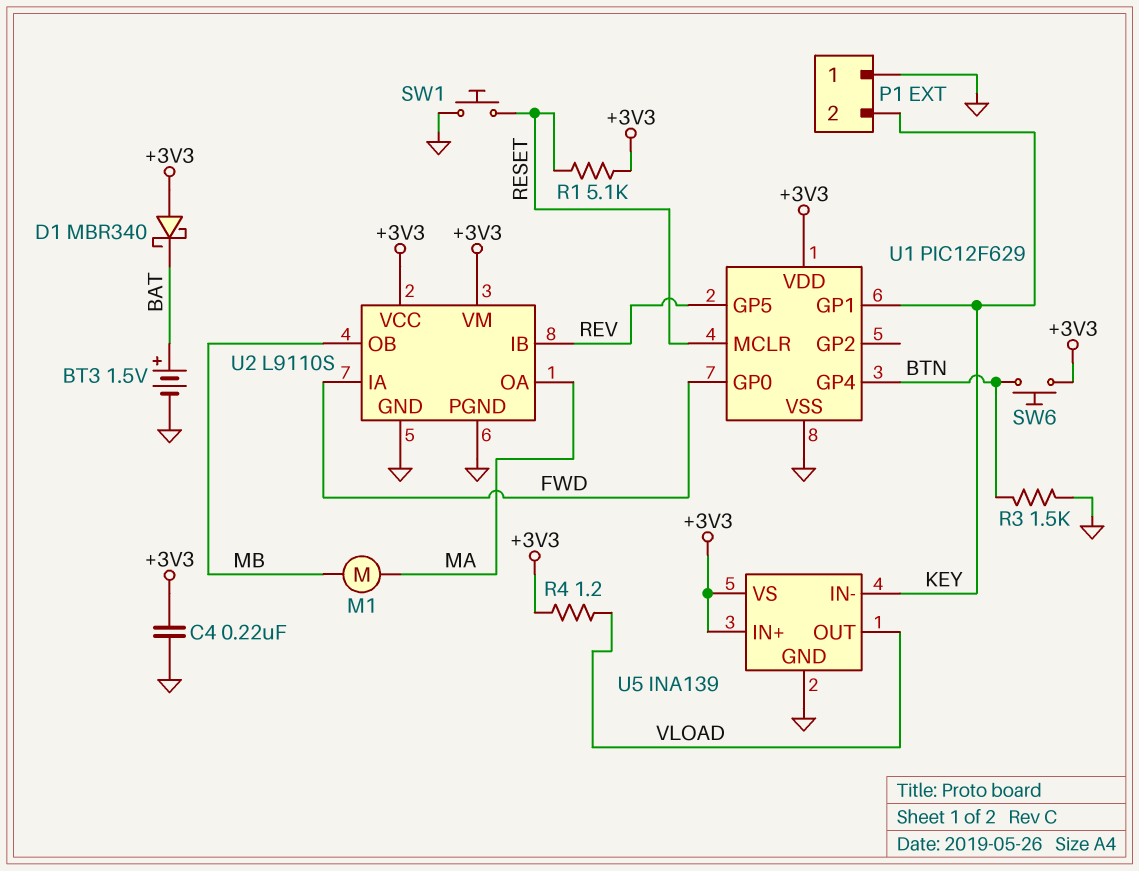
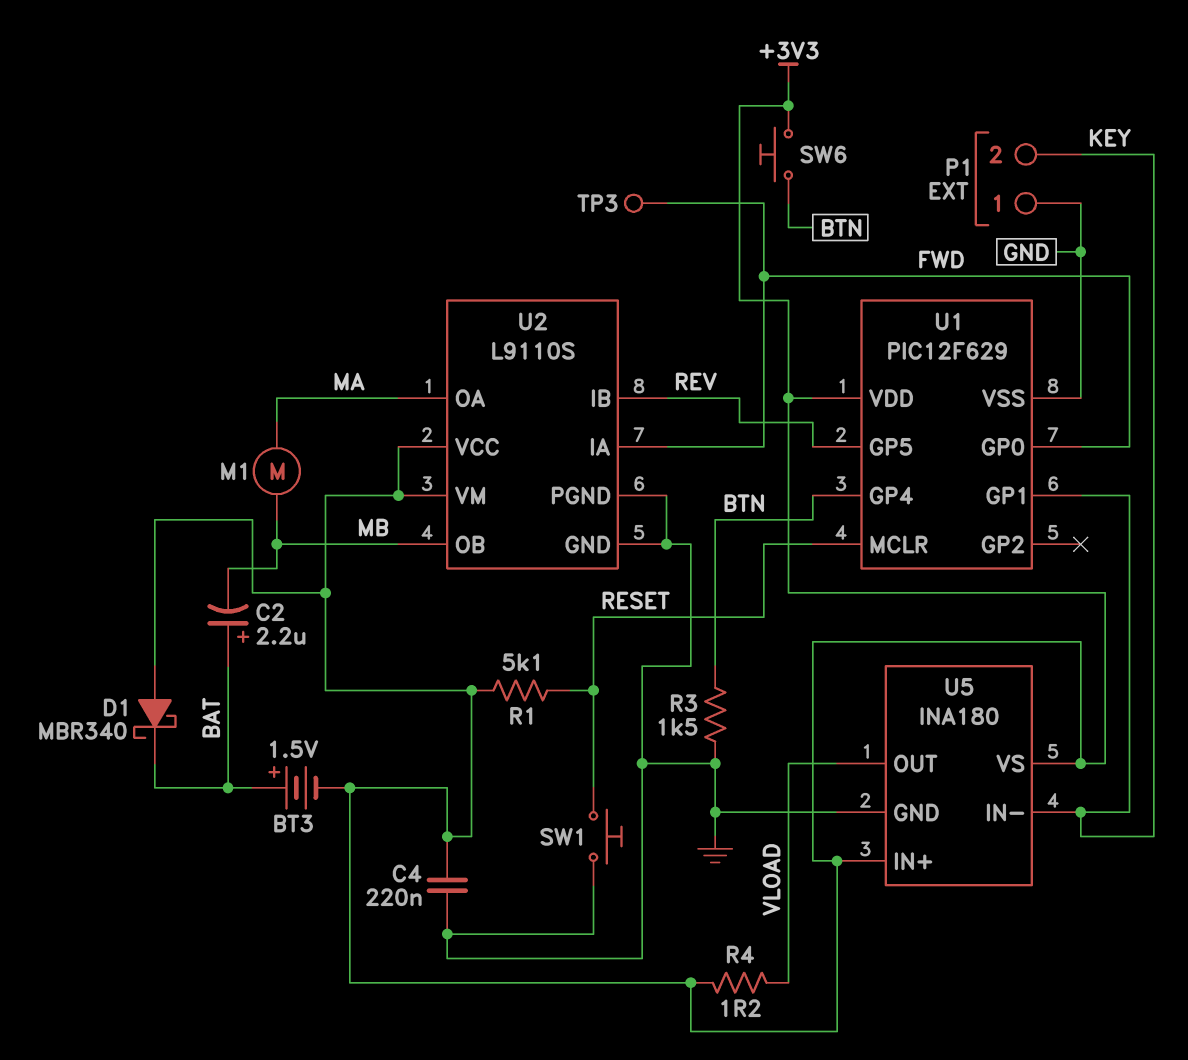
BT3: 1.5V (plus BAT, minus GND) -> 1.5V (plus BAT, minus +3V3)
C2: none -> 2.2uF (plus BAT, minus MB)
TP3: none -> test point (FWD)
U5: INA139 -> INA180

